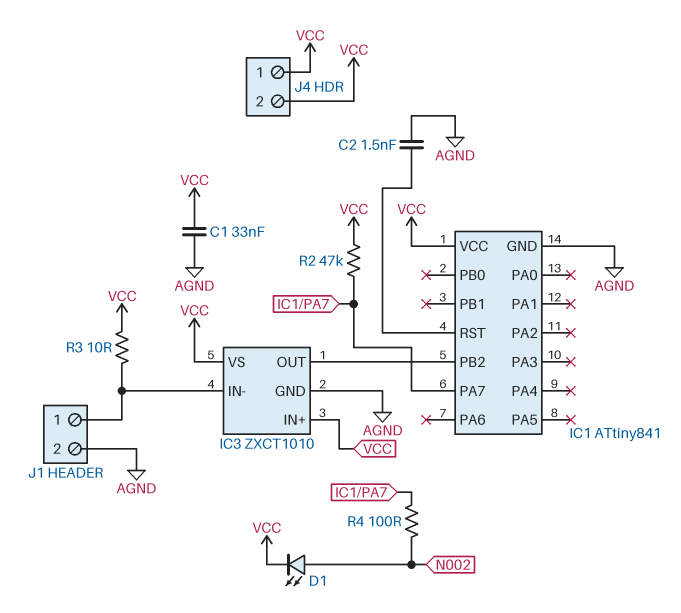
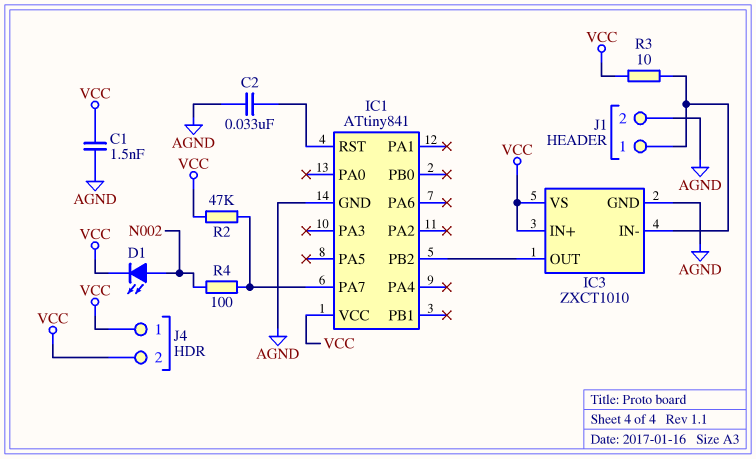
C1: 33nF (AGND, VCC) -> 1.5nF (AGND, VCC)
C2: 1.5nF (AGND, IC1/RST) -> 33nF (AGND, IC1/RST)

